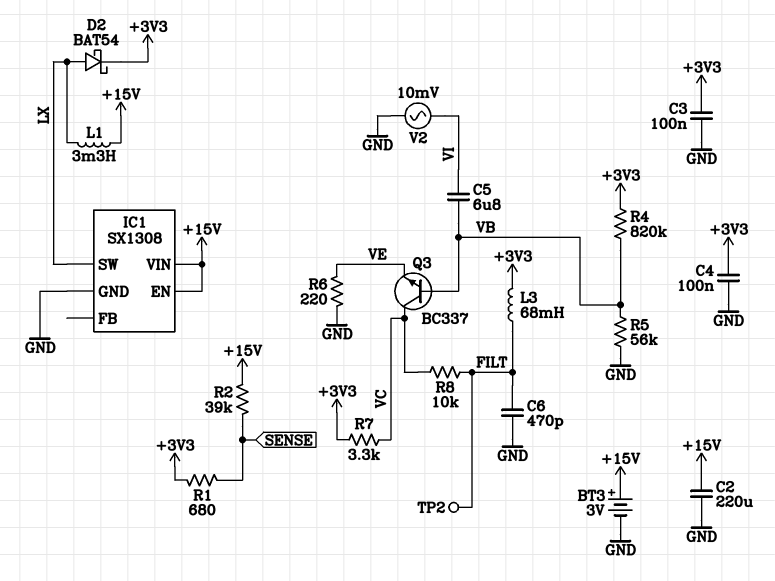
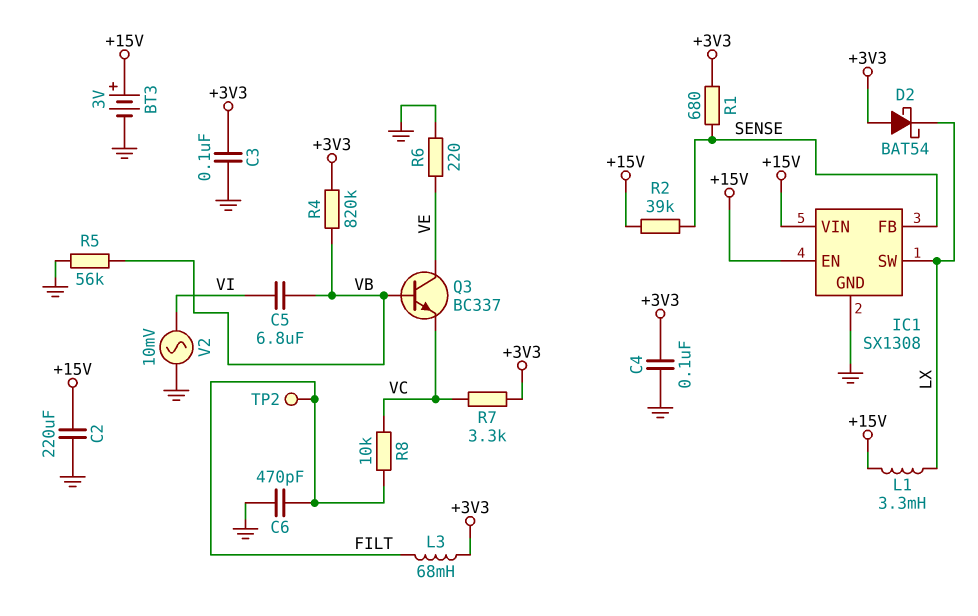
D2: schottky BAT54 (A LX, K +3V3) -> schottky BAT54 (A +3V3, K LX)
IC1 pin FB: none -> SENSE
Q3: NPN BC337 (B VB, C VC, E VE) -> NPN BC337 (B VB, C VE, E VC)

